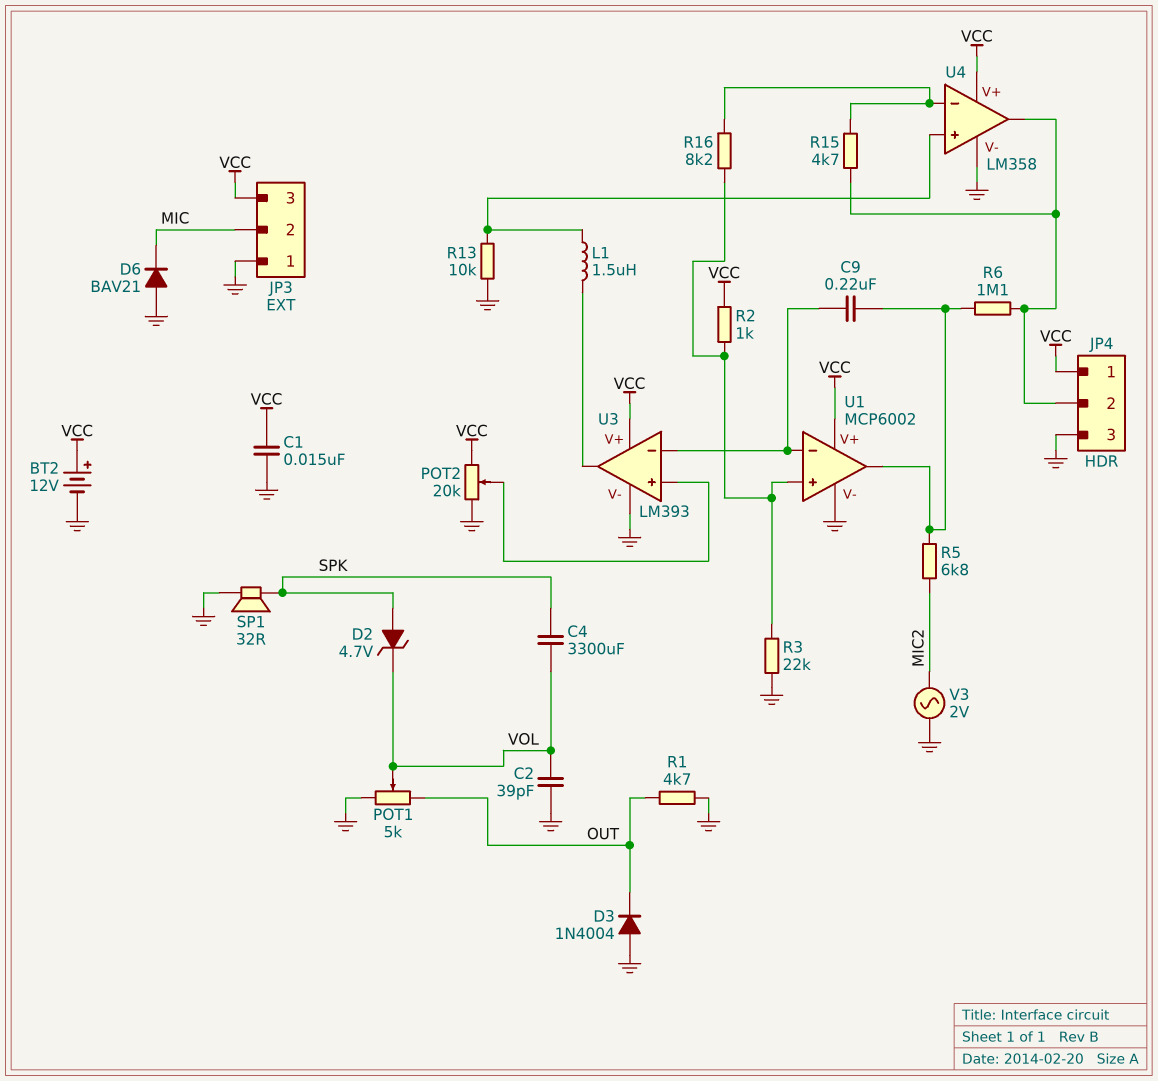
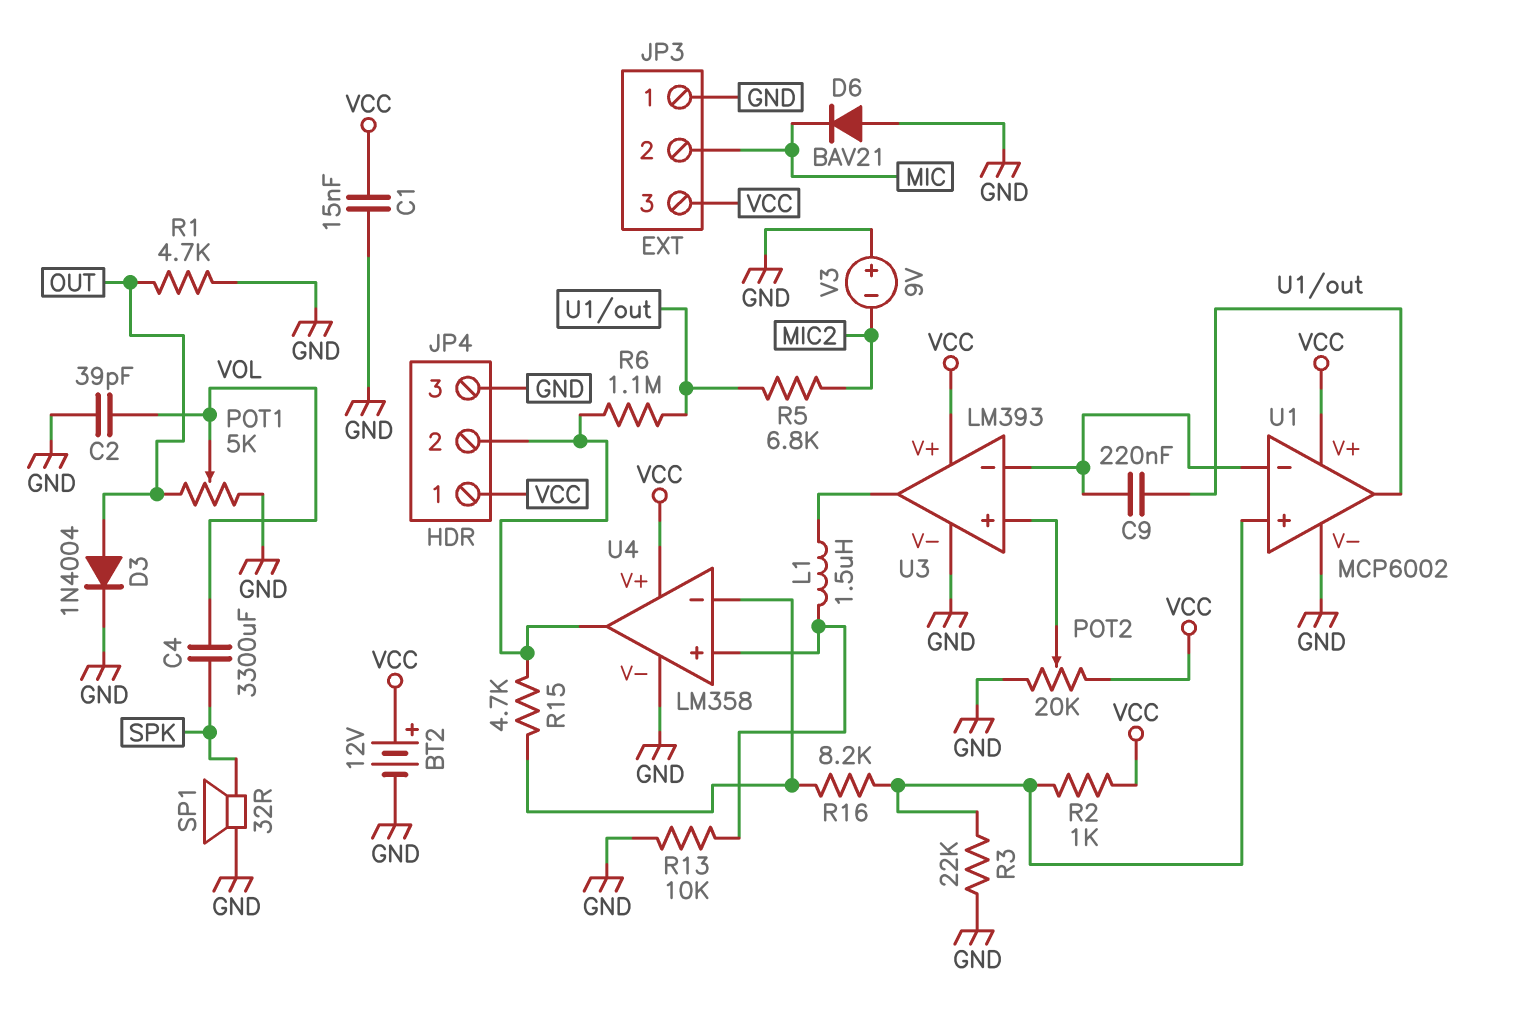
D2: zener 4.7V (A SPK, K VOL) -> none
D3: diode 1N4004 (A GND, K OUT) -> diode 1N4004 (A OUT, K GND)
V3: AC 2V (GND, MIC2) -> 9V (plus GND, minus MIC2)

